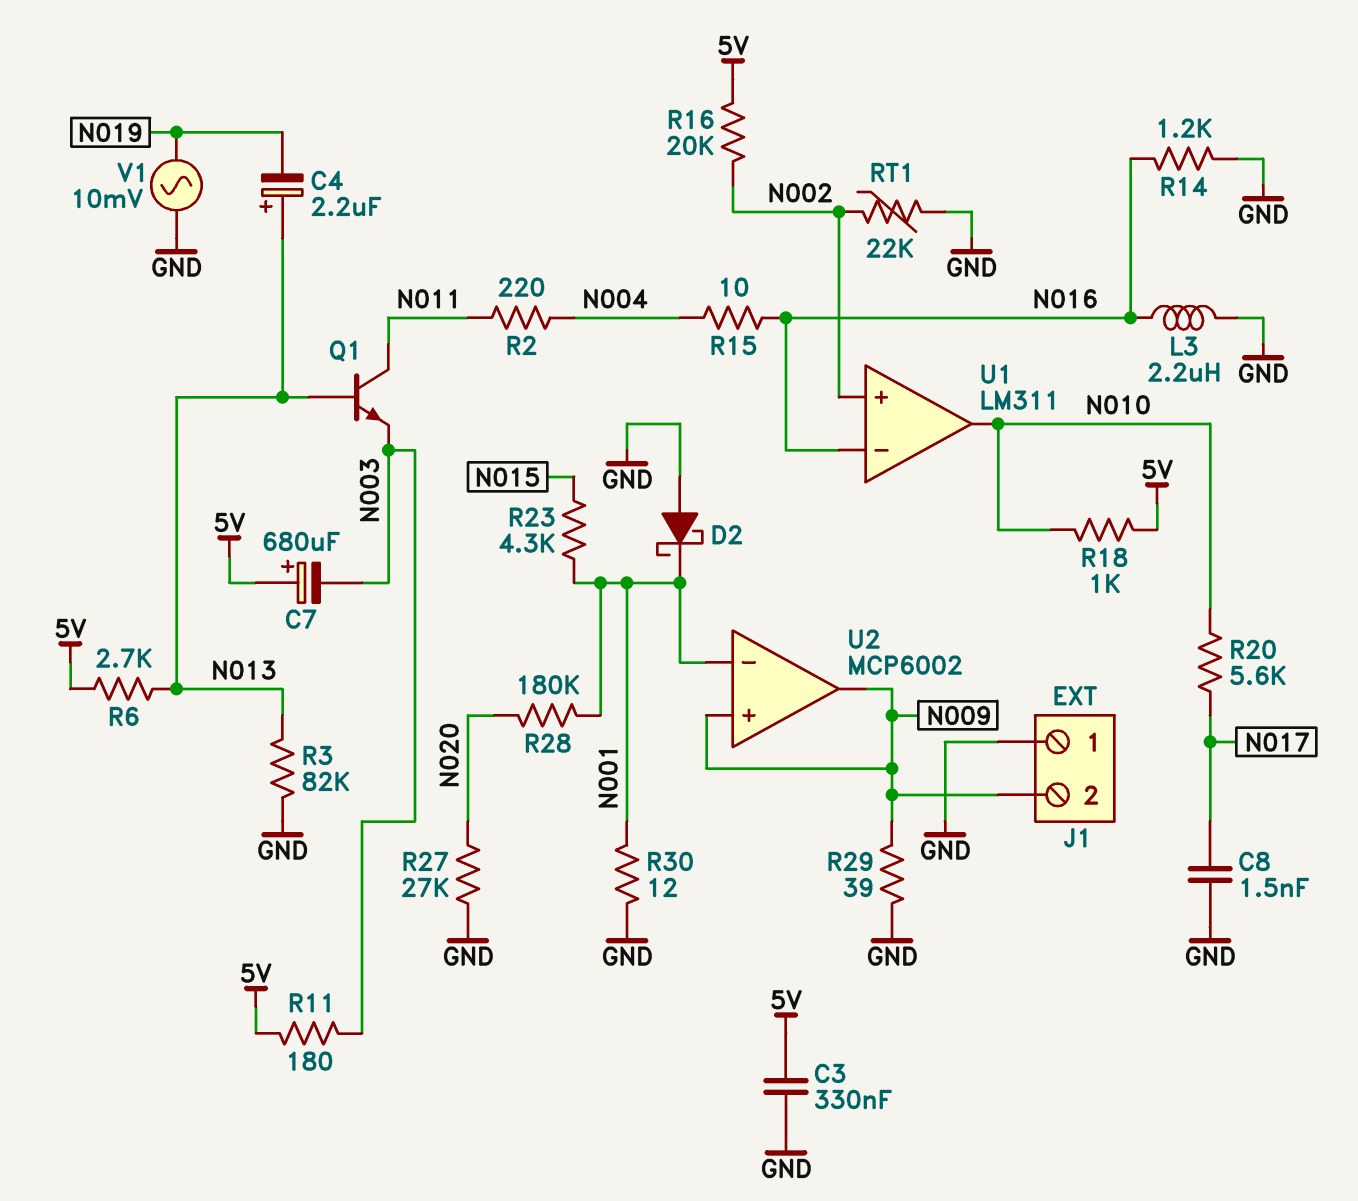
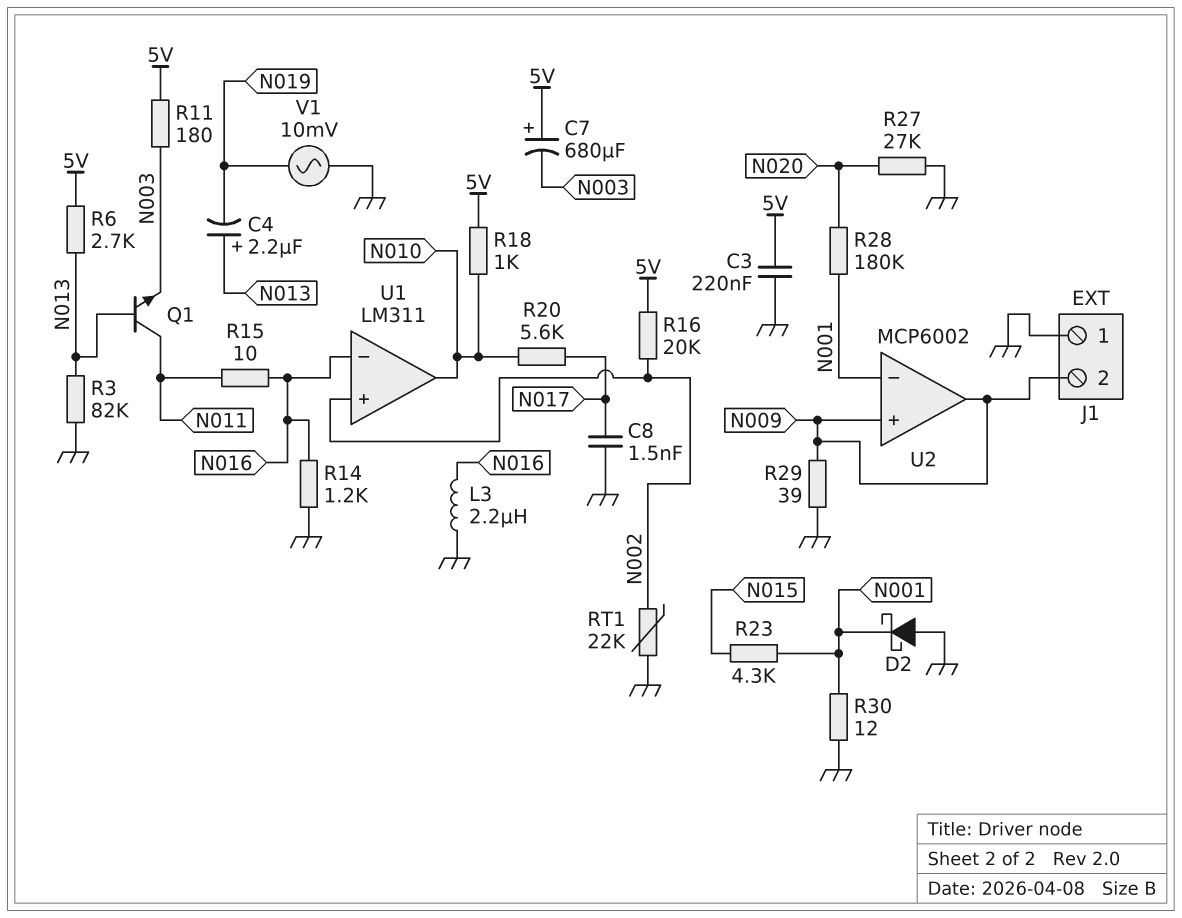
C3: 330nF (5V, GND) -> 220nF (5V, GND)
R2: 220 (N004, N011) -> none
R15: 10 (N004, N016) -> 10 (N011, N016)

